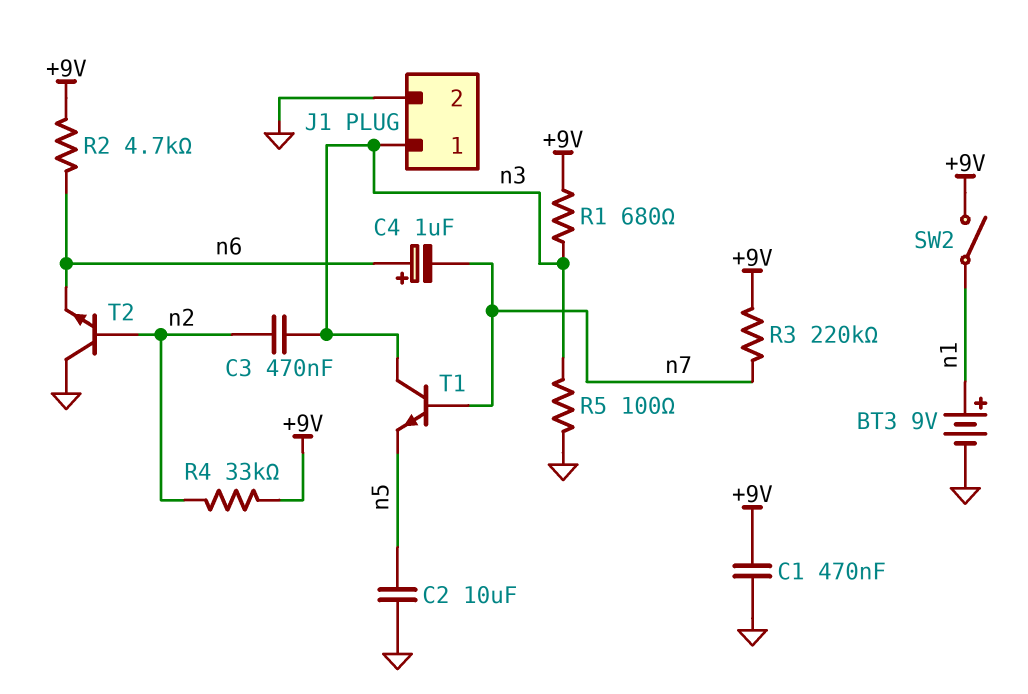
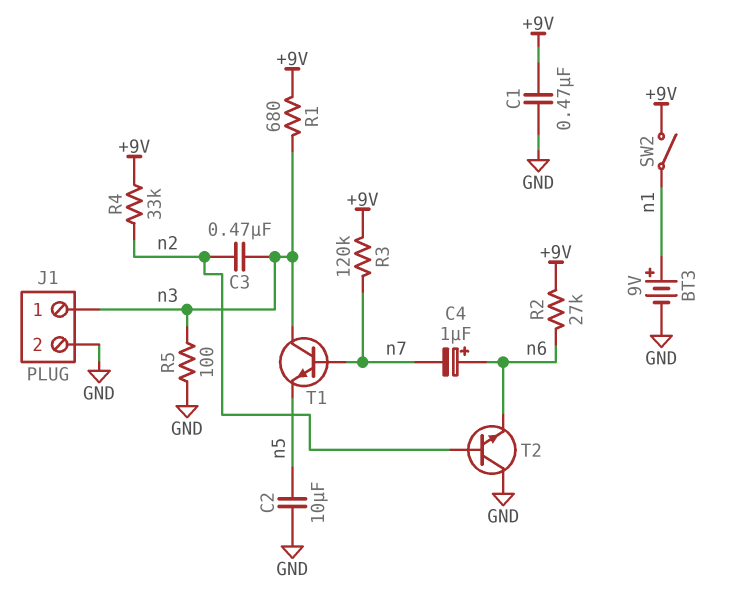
R2: 4.7k (+9V, n6) -> 27k (+9V, n6)
R3: 220k (+9V, n7) -> 120k (+9V, n7)

